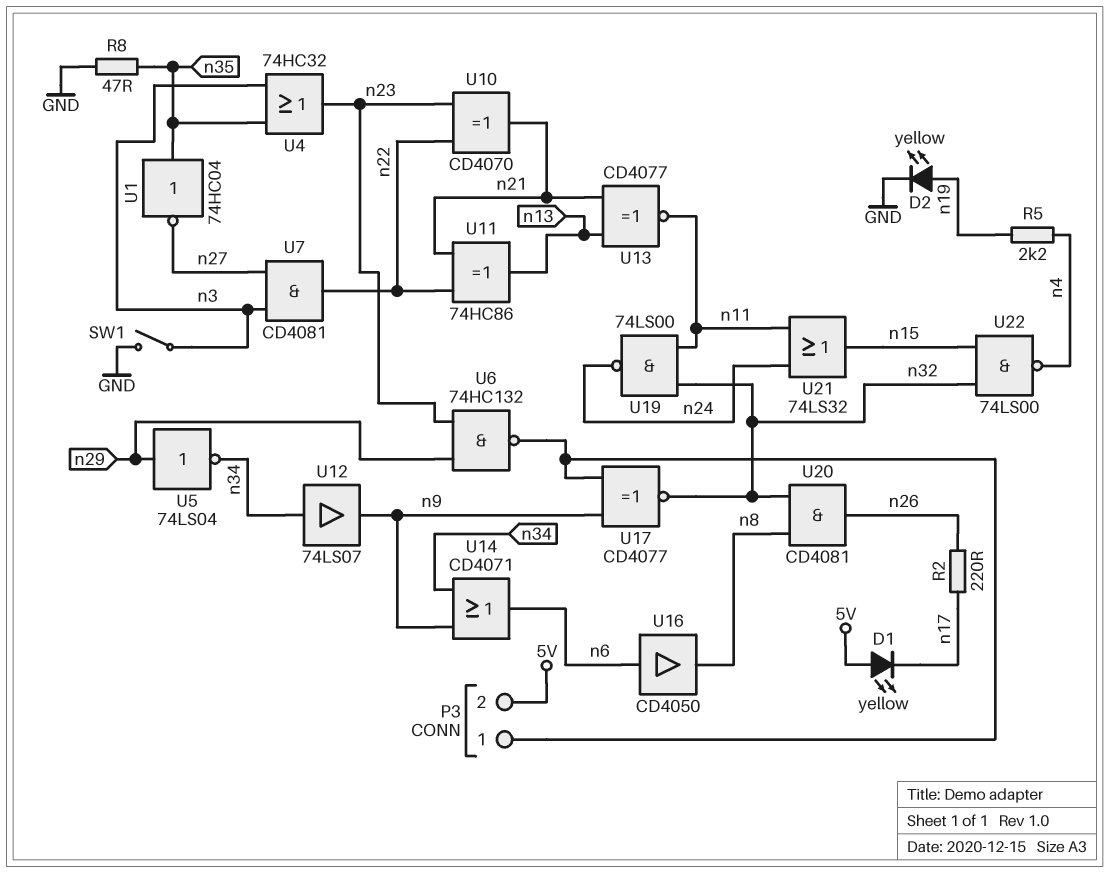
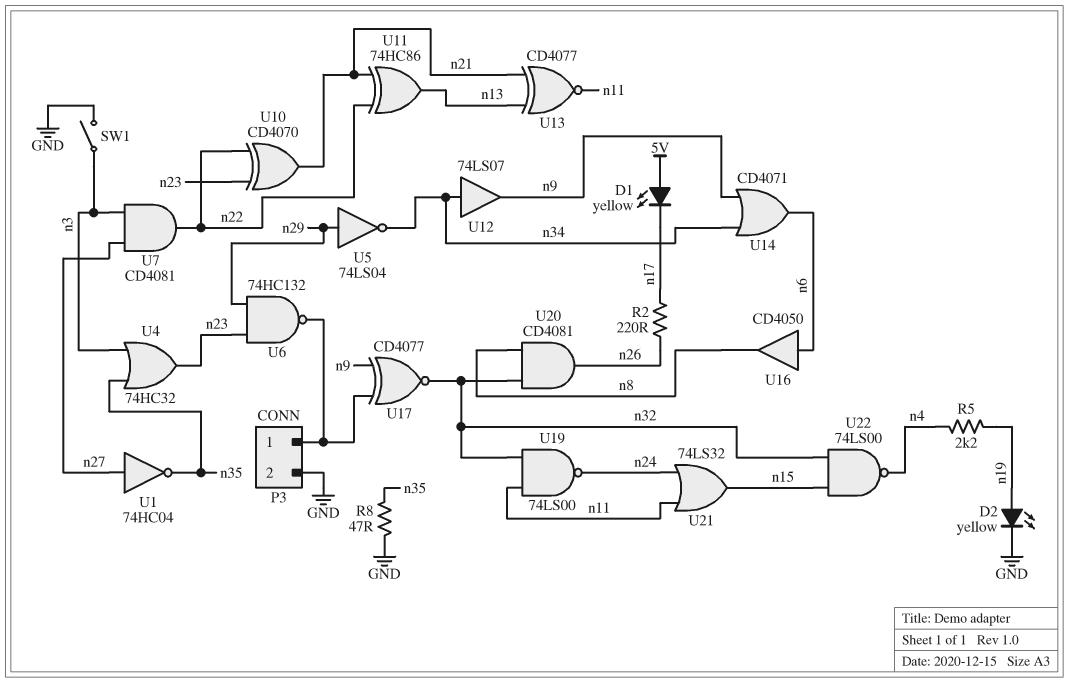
P3 pin 2: 5V -> GND
U1: NOT 74HC04 (in n35, out n27) -> NOT 74HC04 (in n27, out n35)

